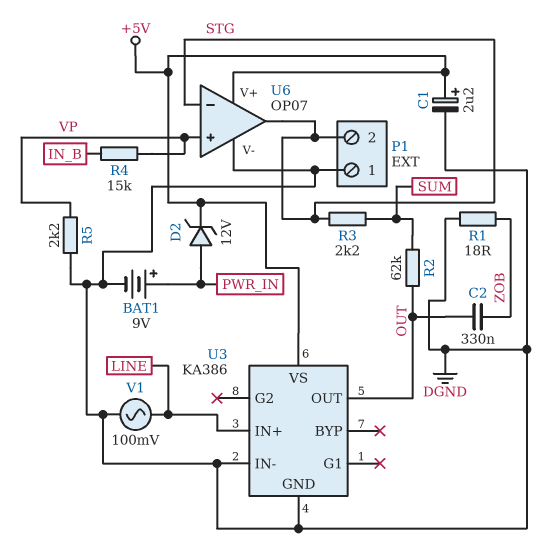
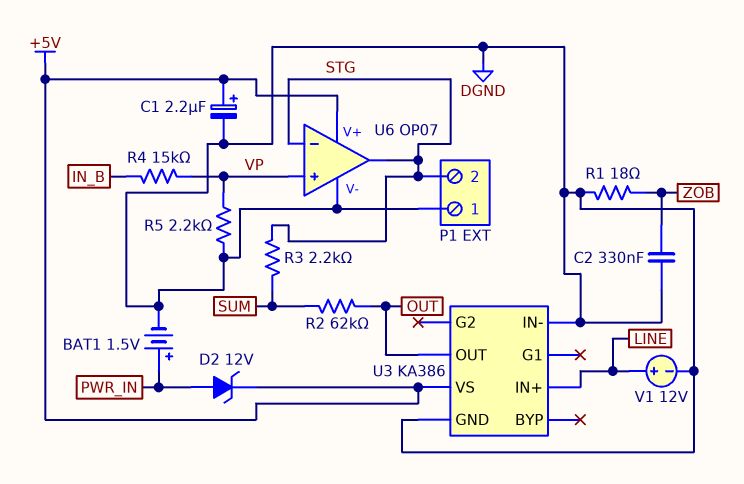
BAT1: 9V (plus PWR_IN, minus DGND) -> 1.5V (plus PWR_IN, minus DGND)
C2: 330nF (OUT, ZOB) -> 330nF (DGND, ZOB)
V1: AC 100mV (DGND, LINE) -> 12V (plus LINE, minus DGND)

